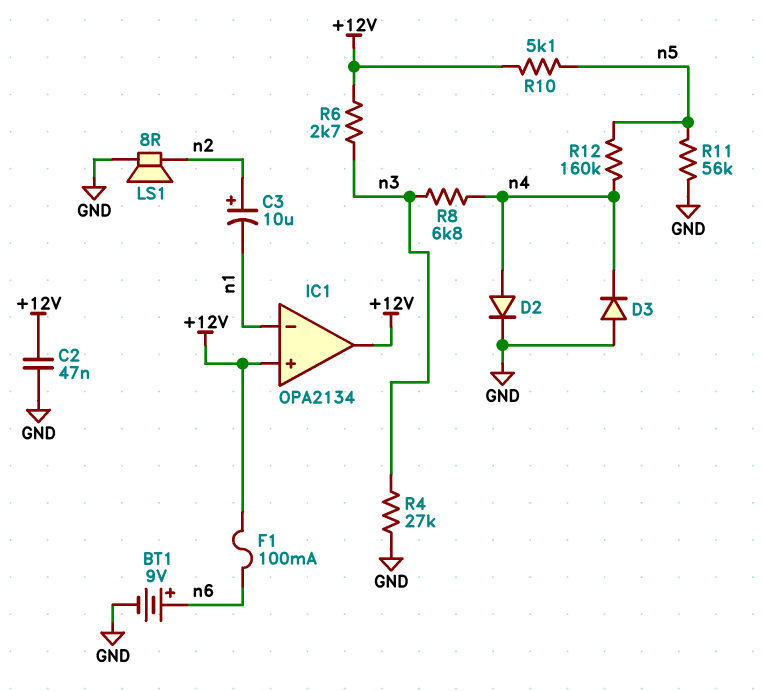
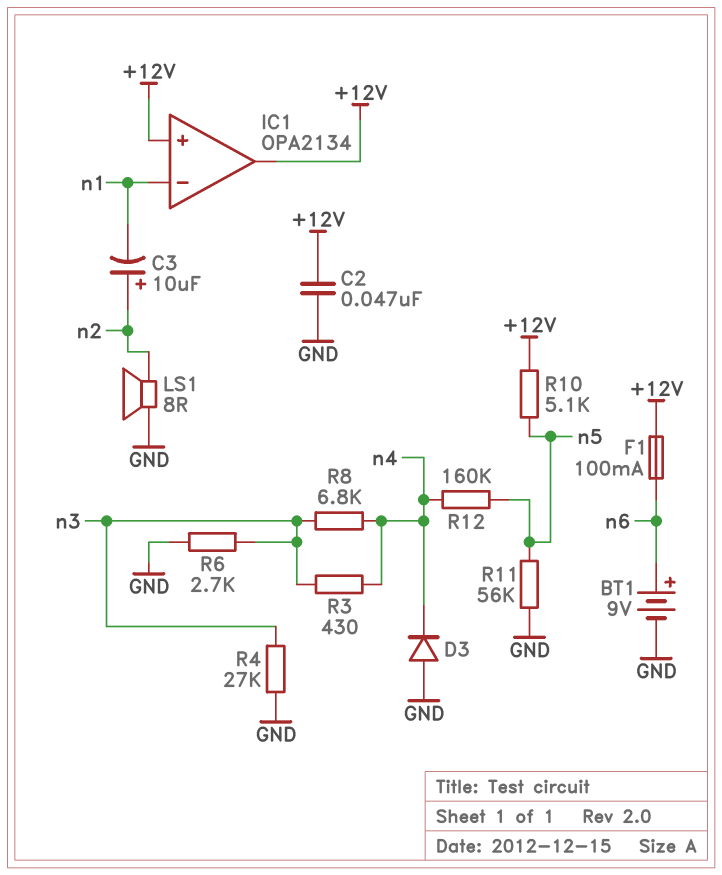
D2: diode (A n4, K GND) -> none
R3: none -> 430 (n3, n4)
R6: 2.7k (+12V, n3) -> 2.7k (GND, n3)

